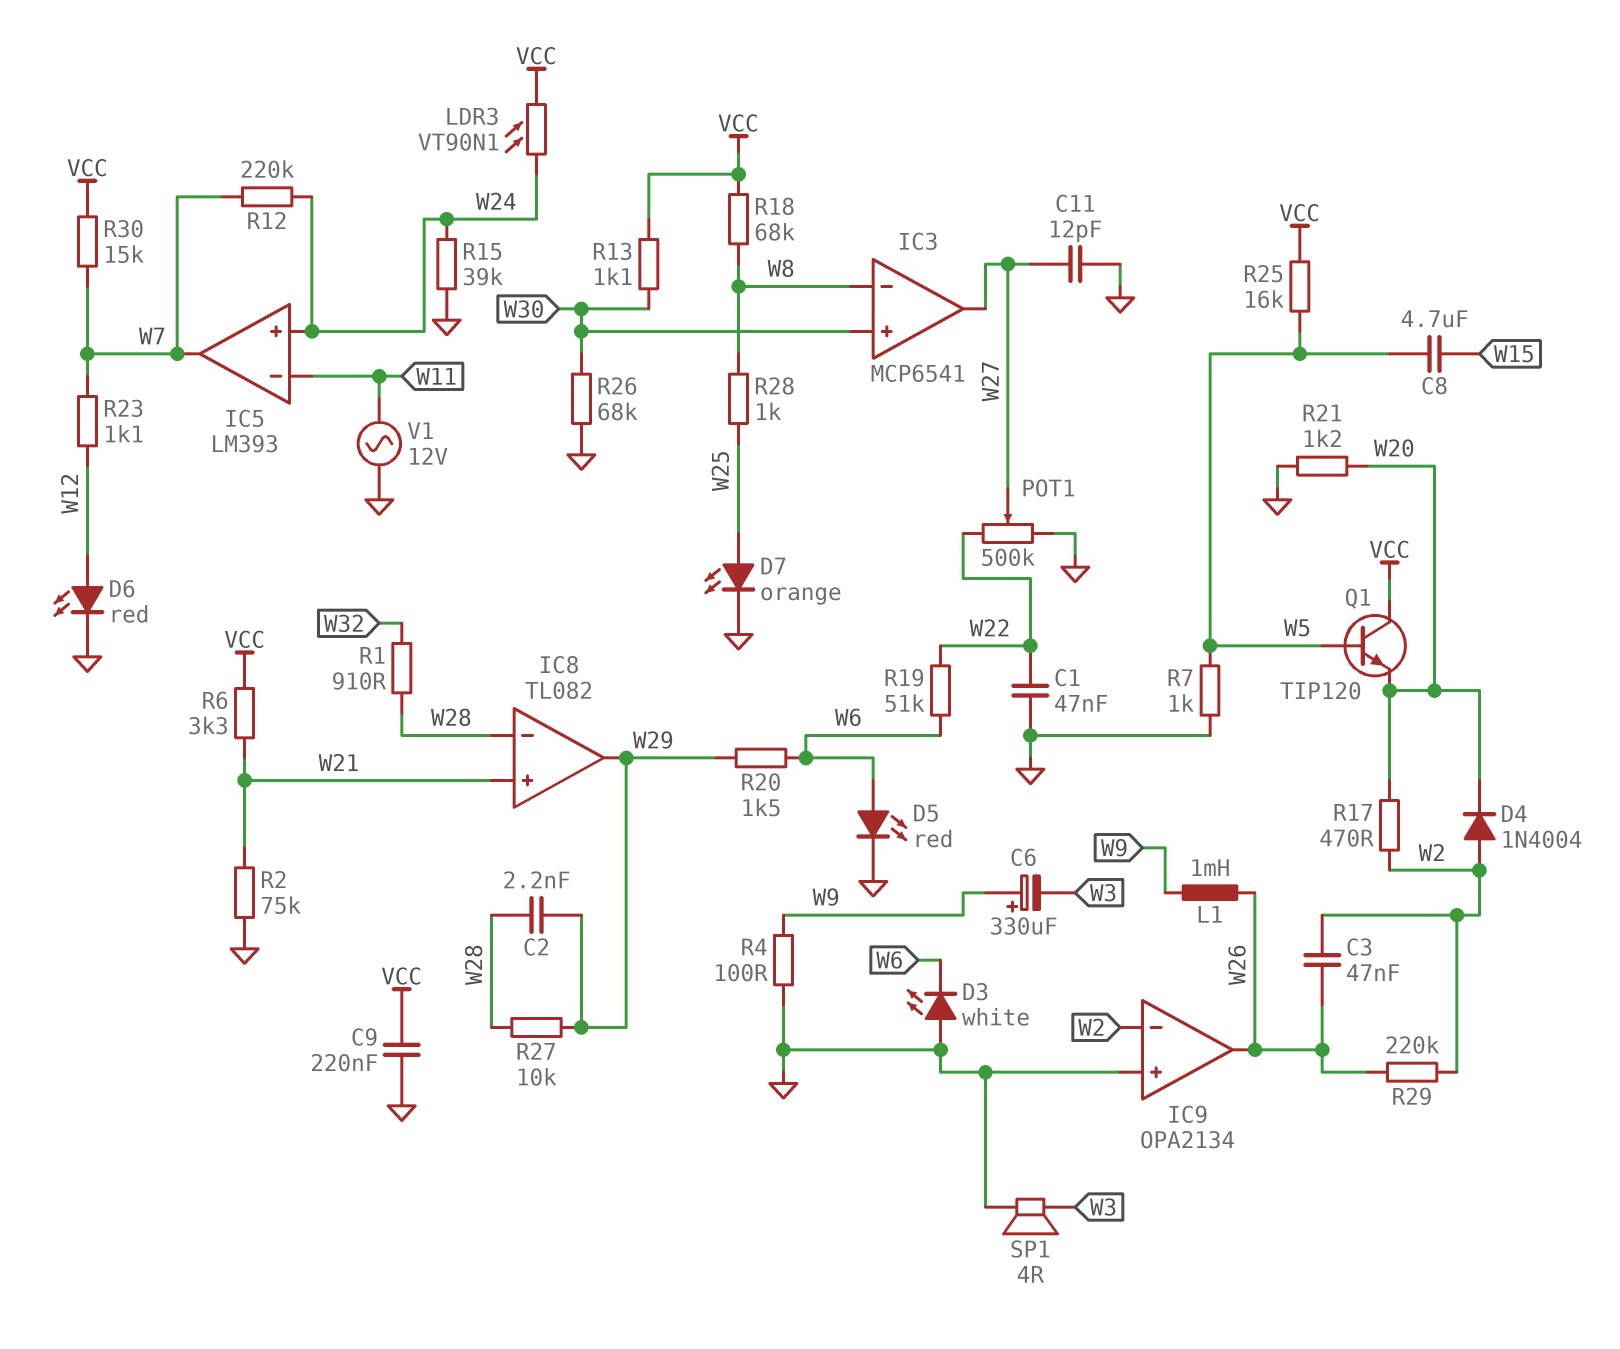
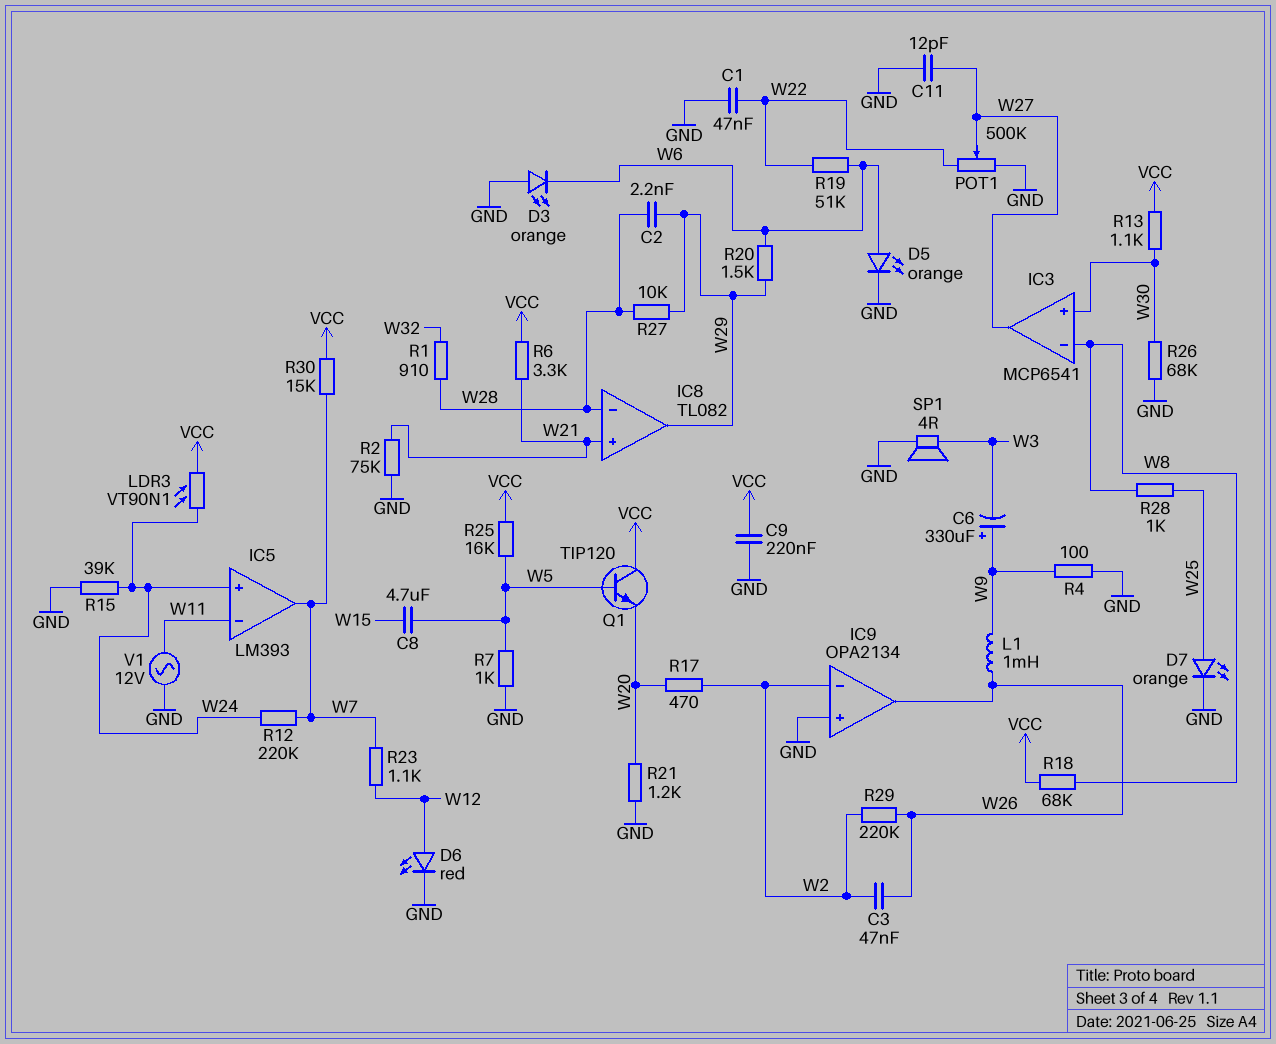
D3: LED white (A GND, K W6) -> LED orange (A GND, K W6)
D4: diode 1N4004 (A W2, K W20) -> none
D5: LED red (A W6, K GND) -> LED orange (A W6, K GND)

